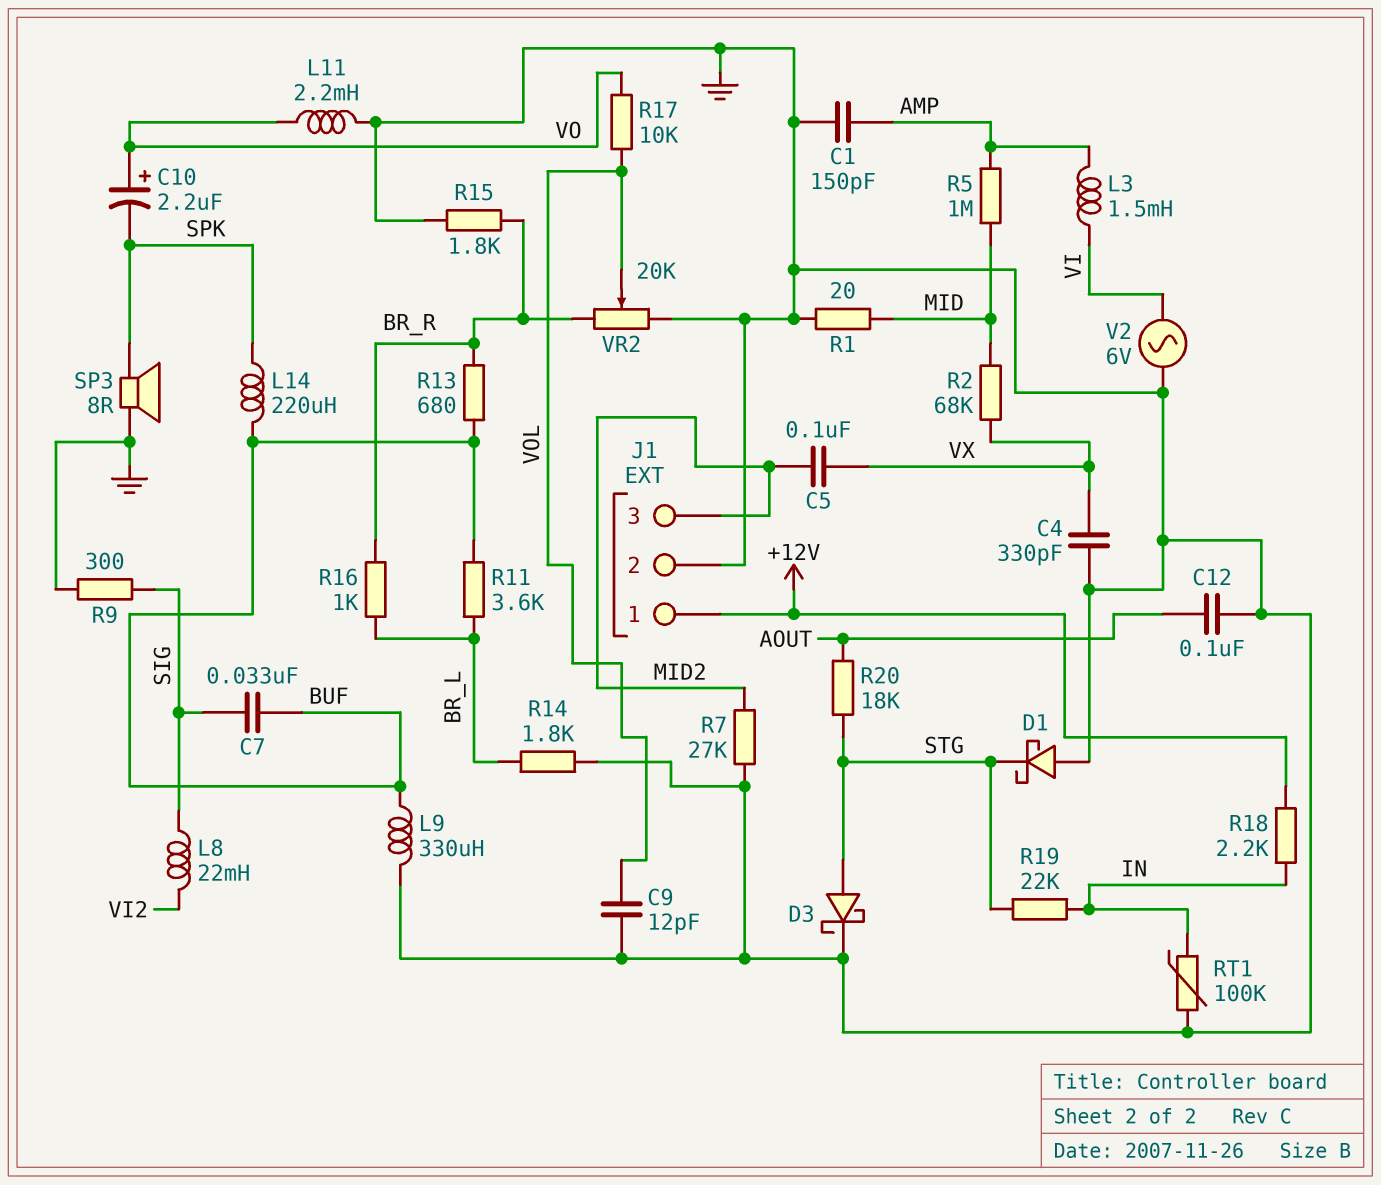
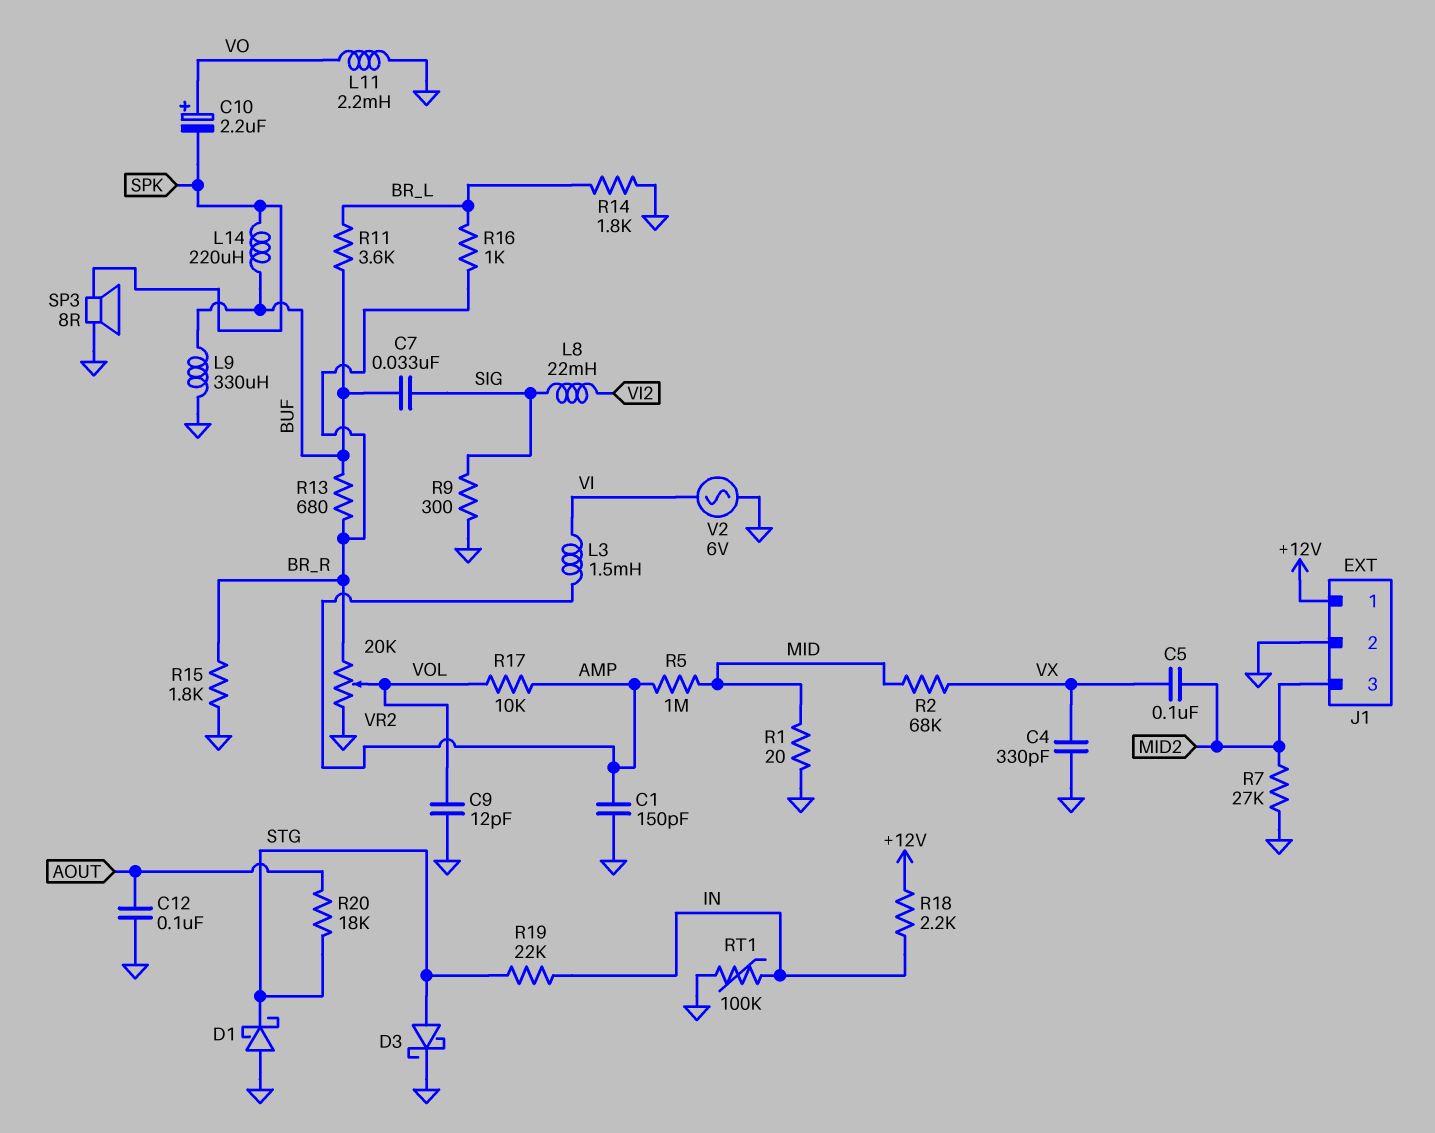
R17: 10k (VO, VOL) -> 10k (AMP, VOL)

